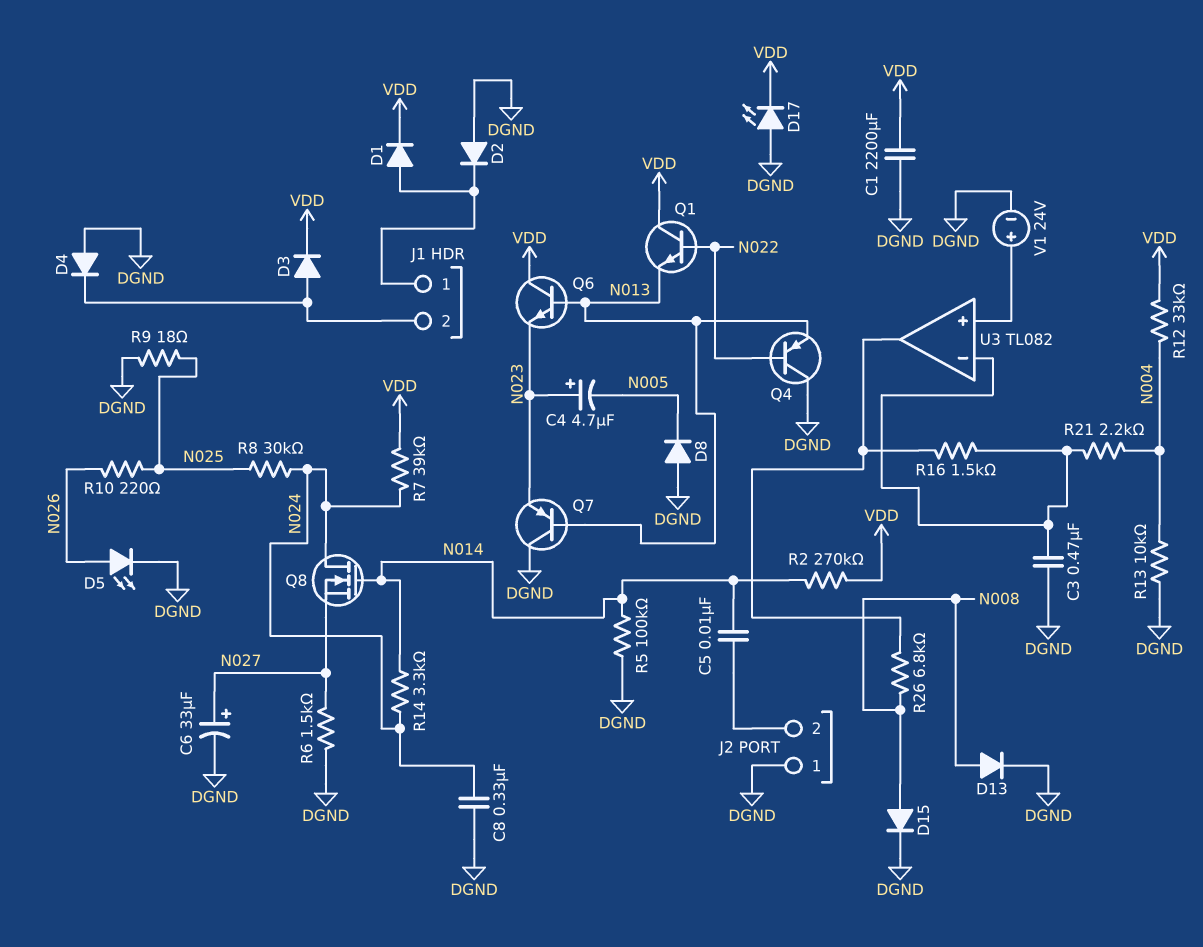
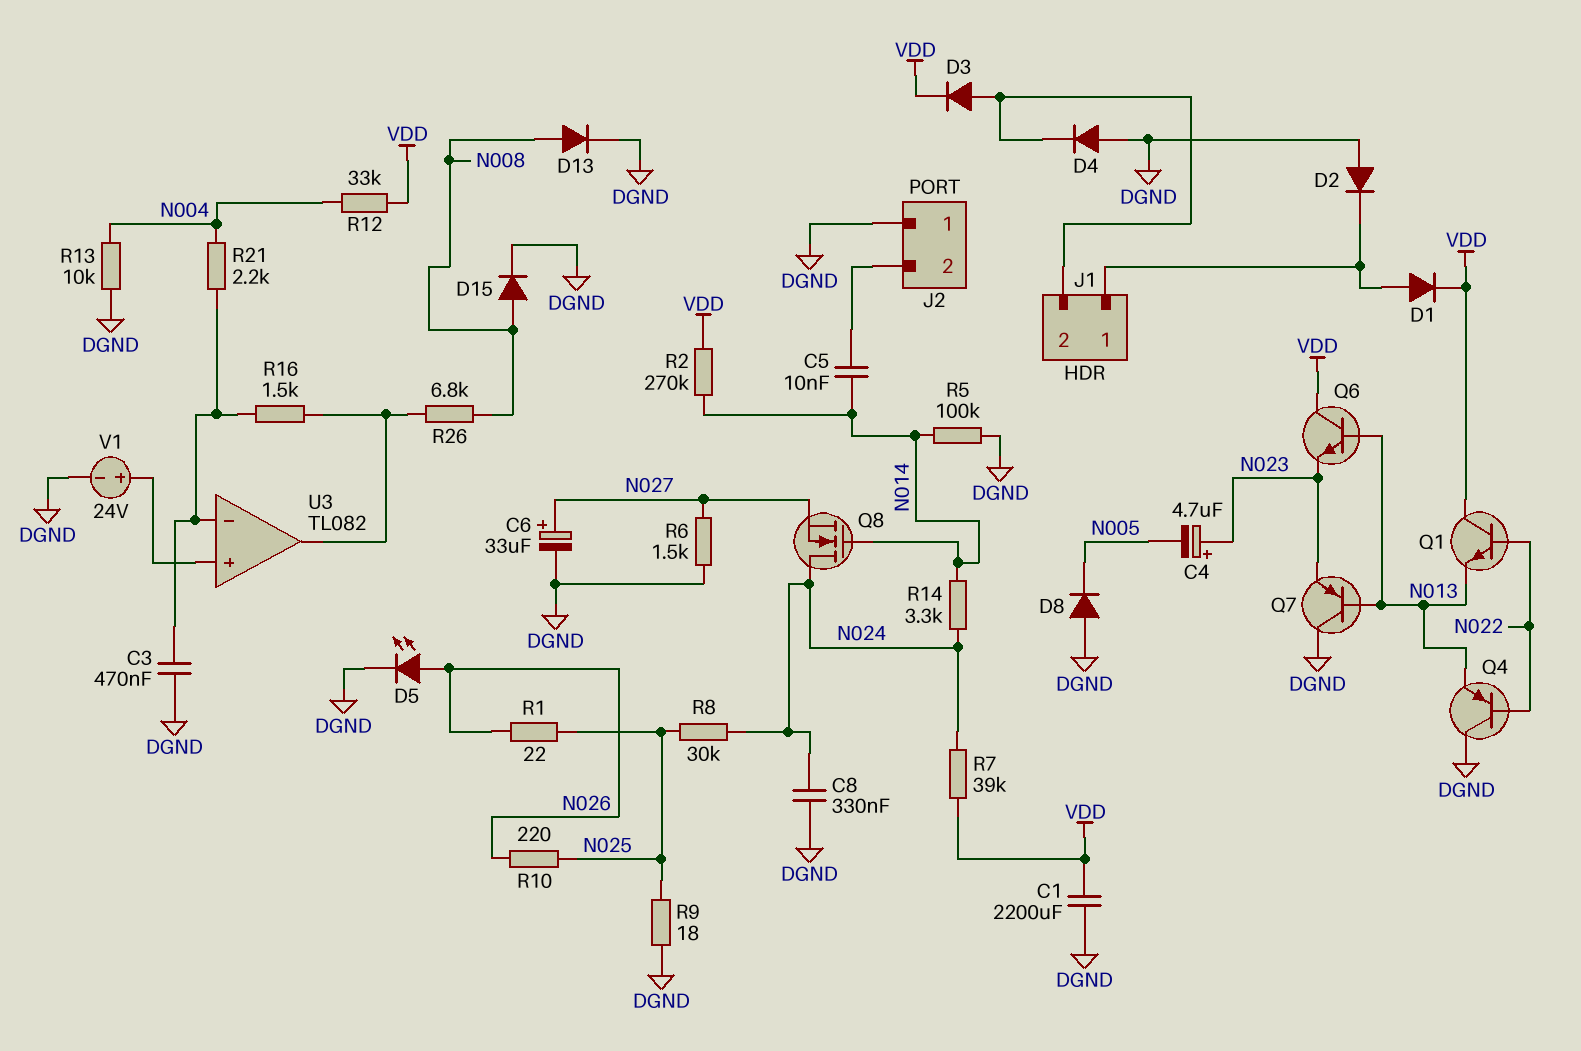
D17: LED (A DGND, K VDD) -> none
R1: none -> 22 (N025, N026)

